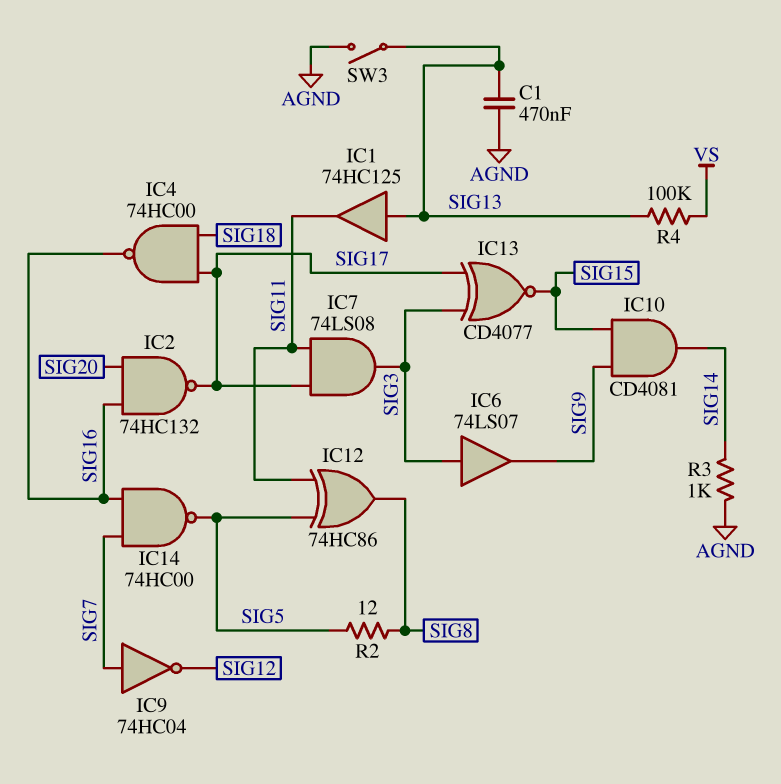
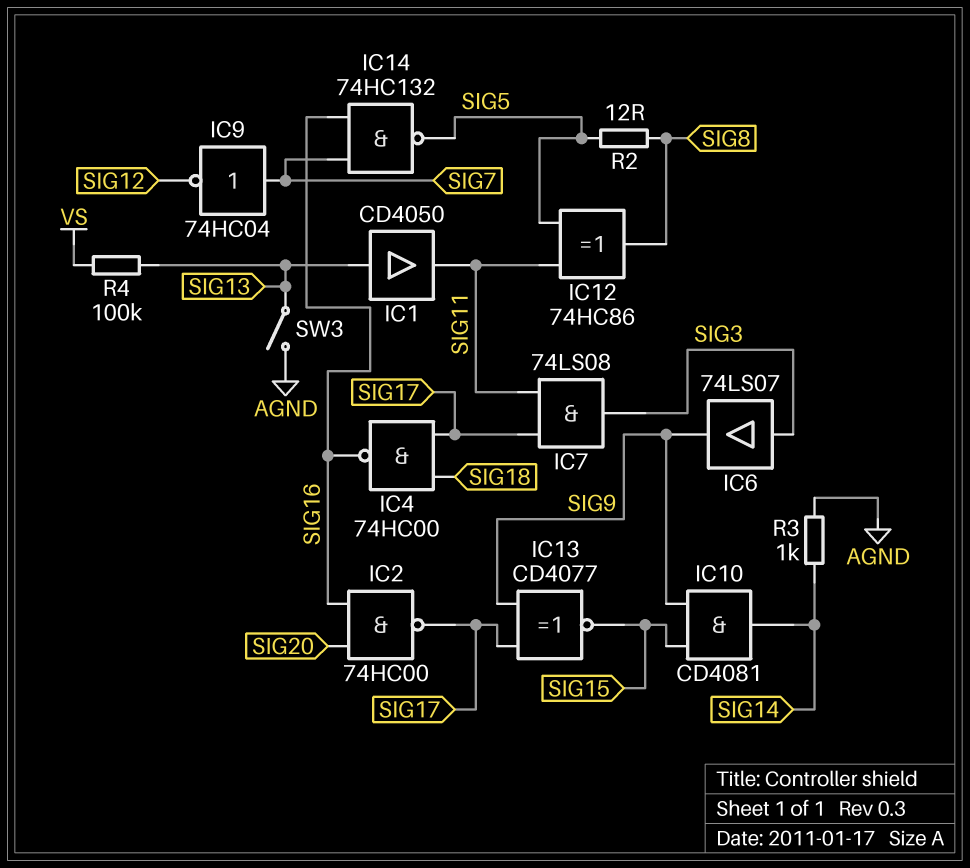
C1: 470nF (AGND, SIG13) -> none
IC1: buffer 74HC125 (in SIG13, out SIG11) -> buffer CD4050 (in SIG13, out SIG11)
IC2: NAND 74HC132 (in SIG16, in SIG20, out SIG17) -> NAND 74HC00 (in SIG16, in SIG20, out SIG17)
IC13: XNOR CD4077 (in SIG3, in SIG17, out SIG15) -> XNOR CD4077 (in SIG9, in SIG17, out SIG15)
IC14: NAND 74HC00 (in SIG7, in SIG16, out SIG5) -> NAND 74HC132 (in SIG7, in SIG16, out SIG5)

